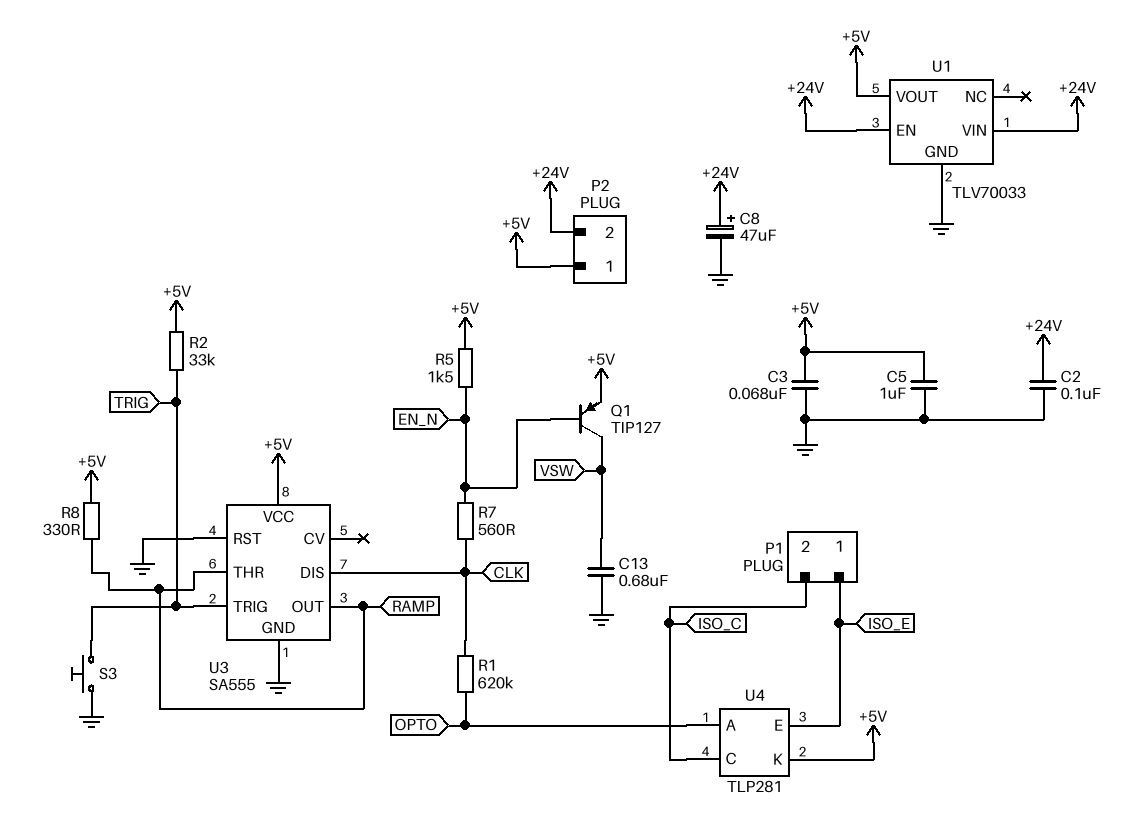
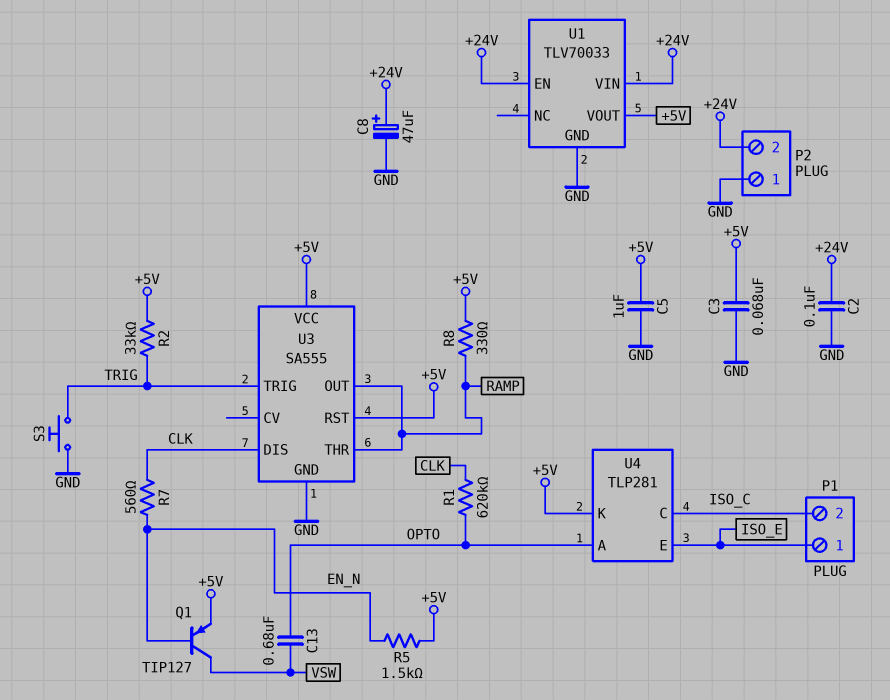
C13: 680nF (GND, VSW) -> 680nF (OPTO, VSW)
P2 pin 1: +5V -> GND
U3 pin RST: GND -> +5V

